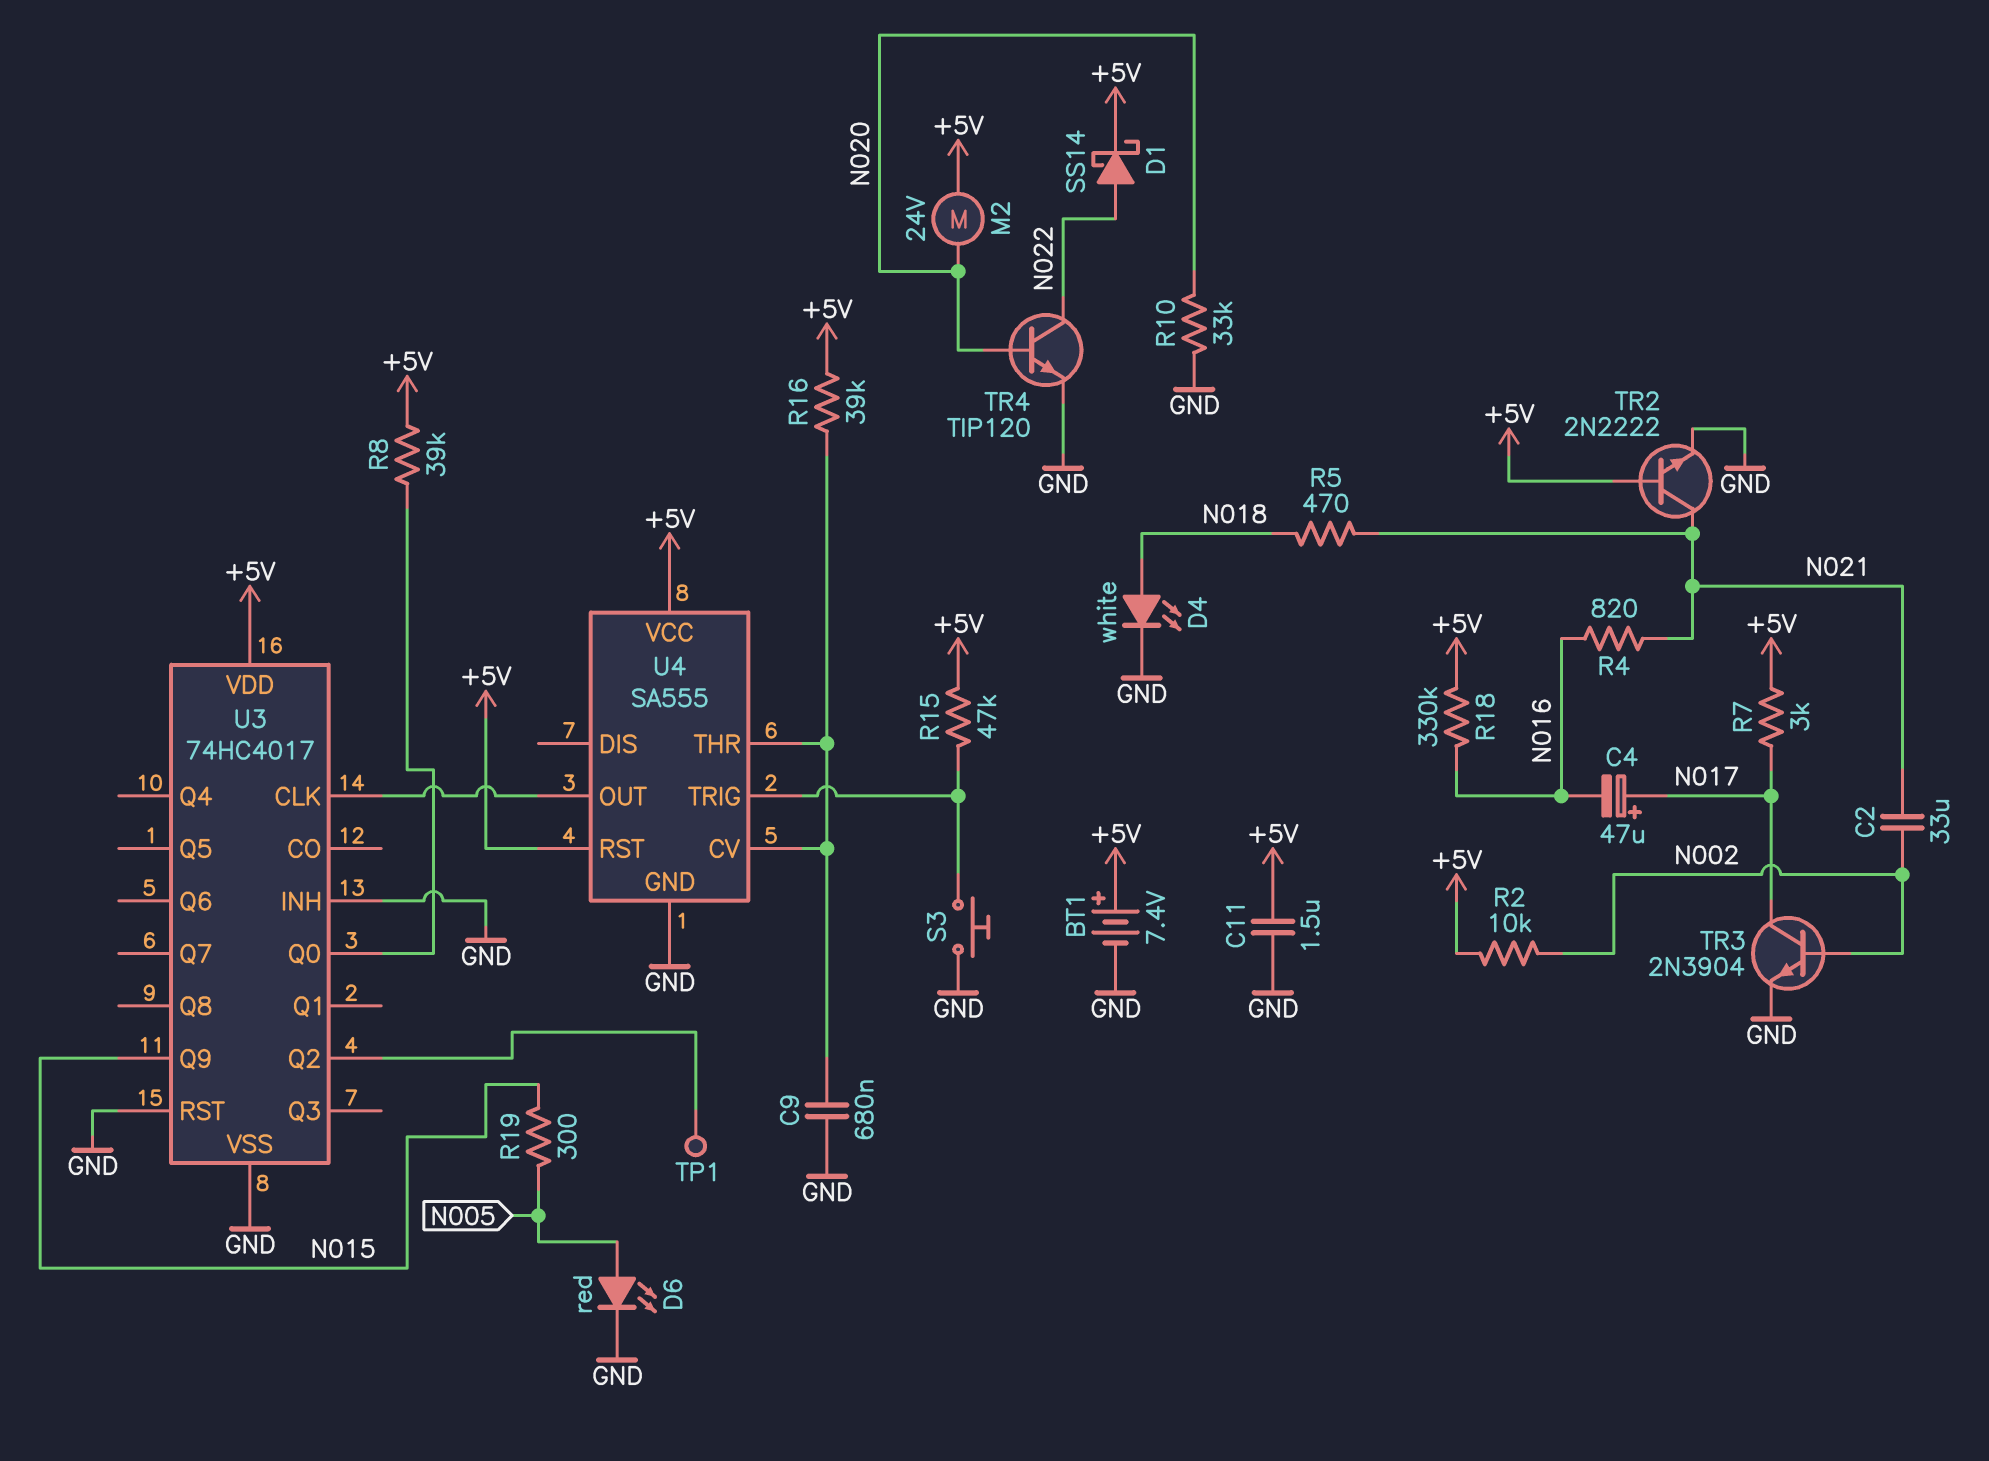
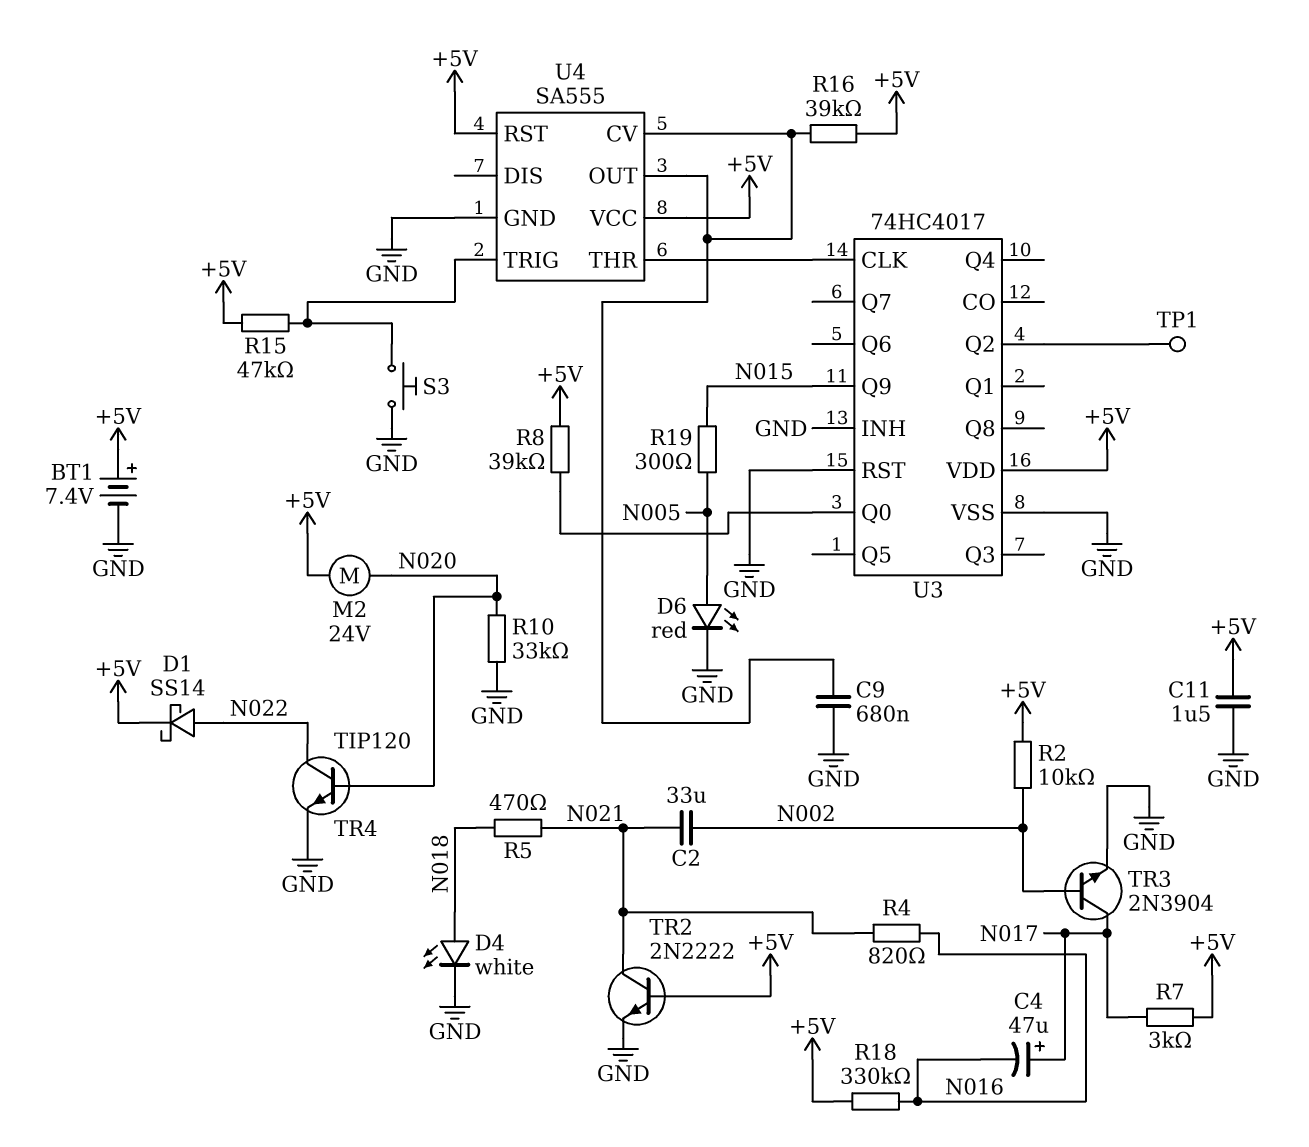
U4 pin OUT: U3/CLK -> U4/CV
U4 pin THR: U4/CV -> U3/CLK

